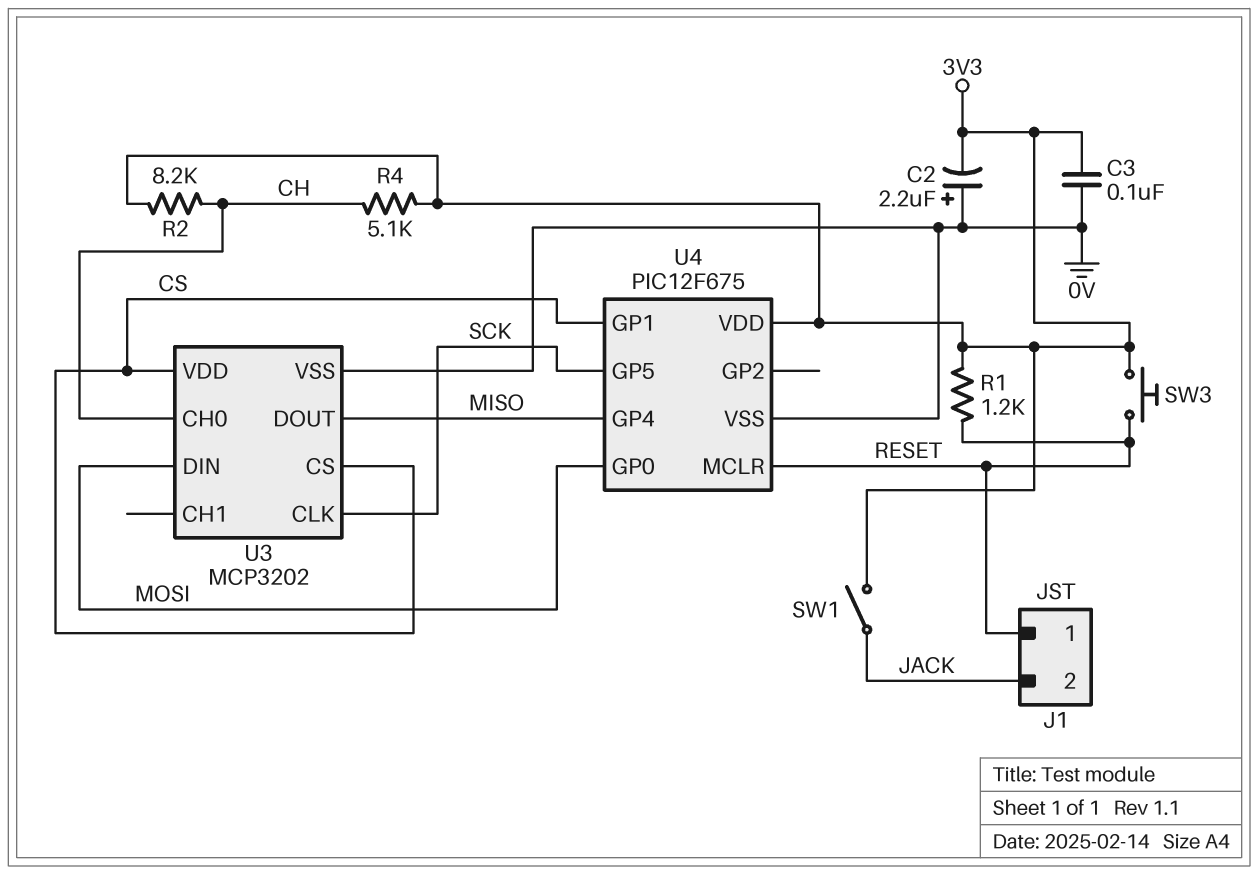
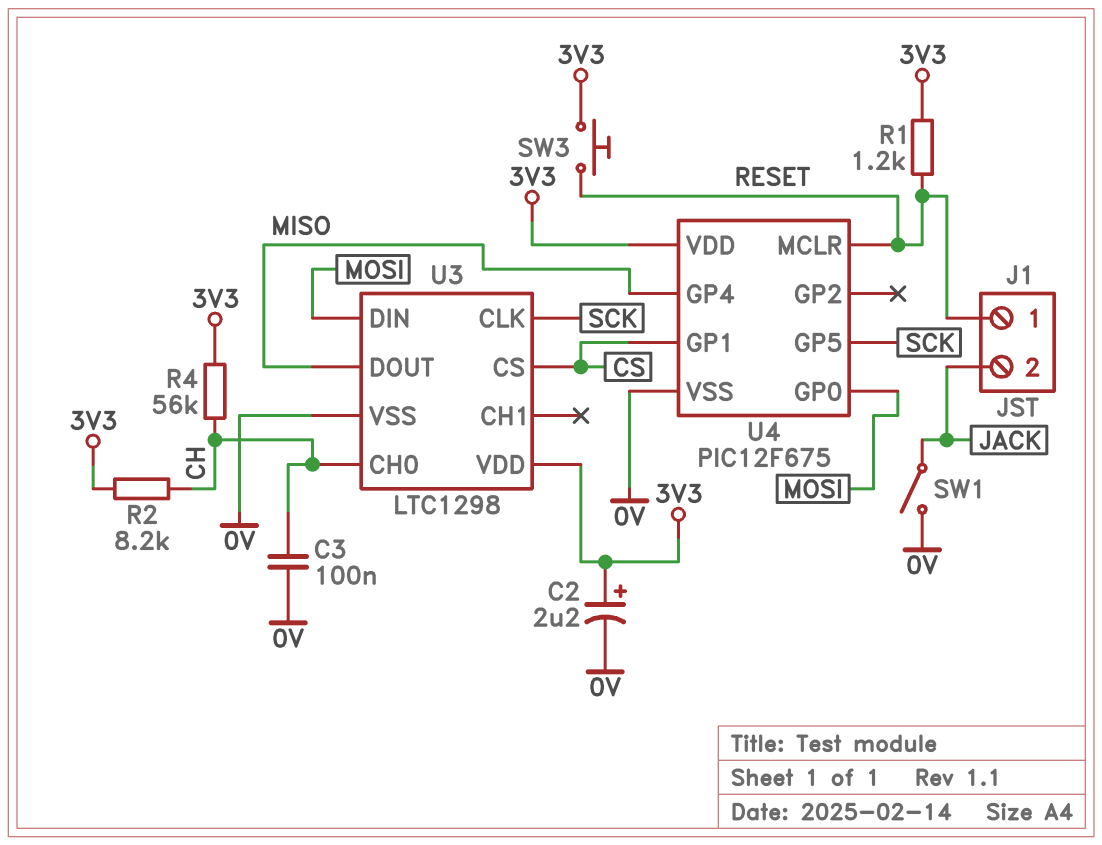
C2: 2.2uF (plus 0V, minus 3V3) -> 2.2uF (plus 3V3, minus 0V)
C3: 100nF (0V, 3V3) -> 100nF (0V, CH)
R4: 5.1k (3V3, CH) -> 56k (3V3, CH)
SW1: switch (3V3, JACK) -> switch (0V, JACK)
U3: MCP3202 -> LTC1298
U3 pin VDD: CS -> 3V3

